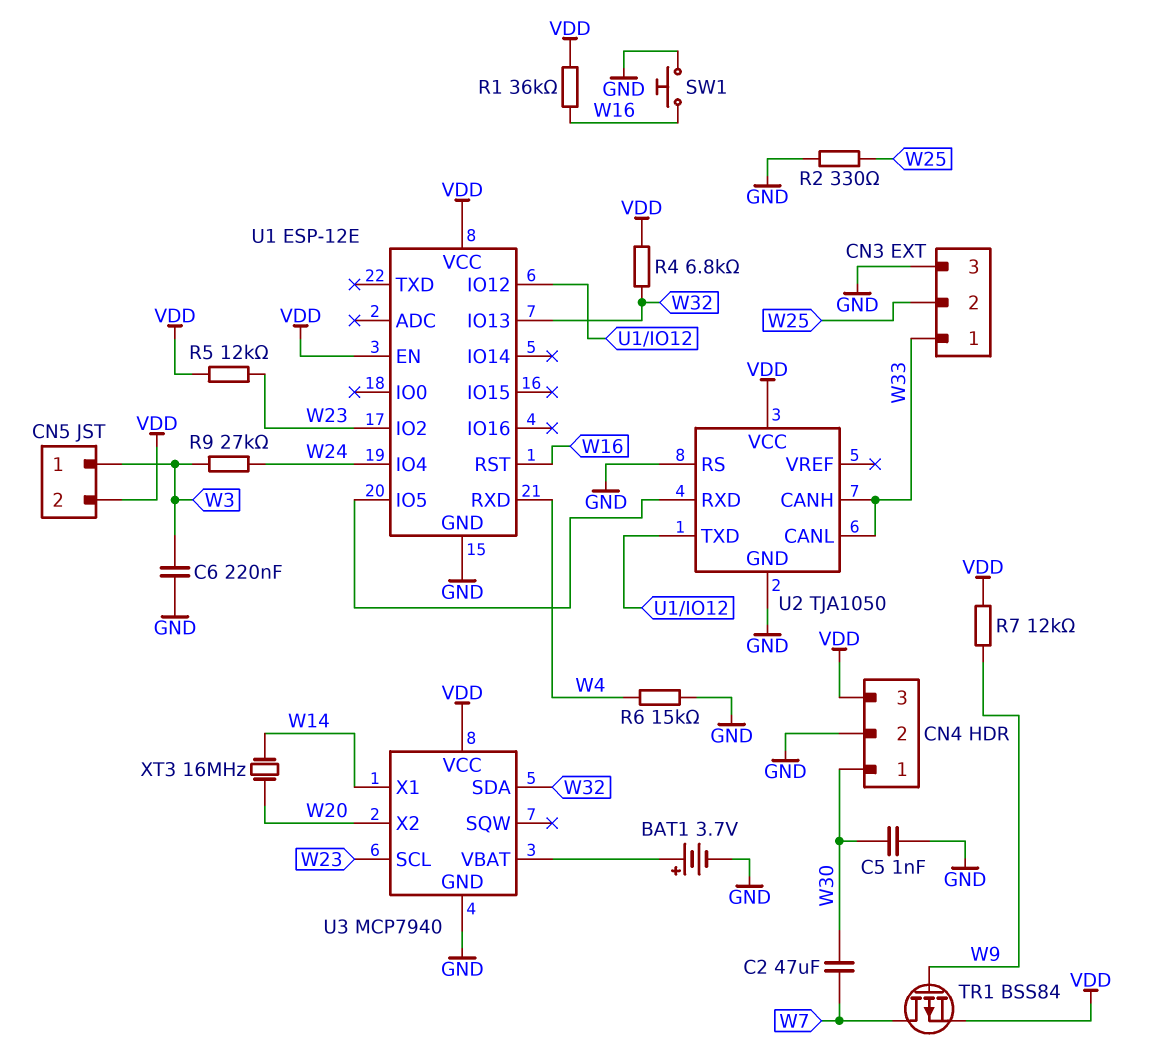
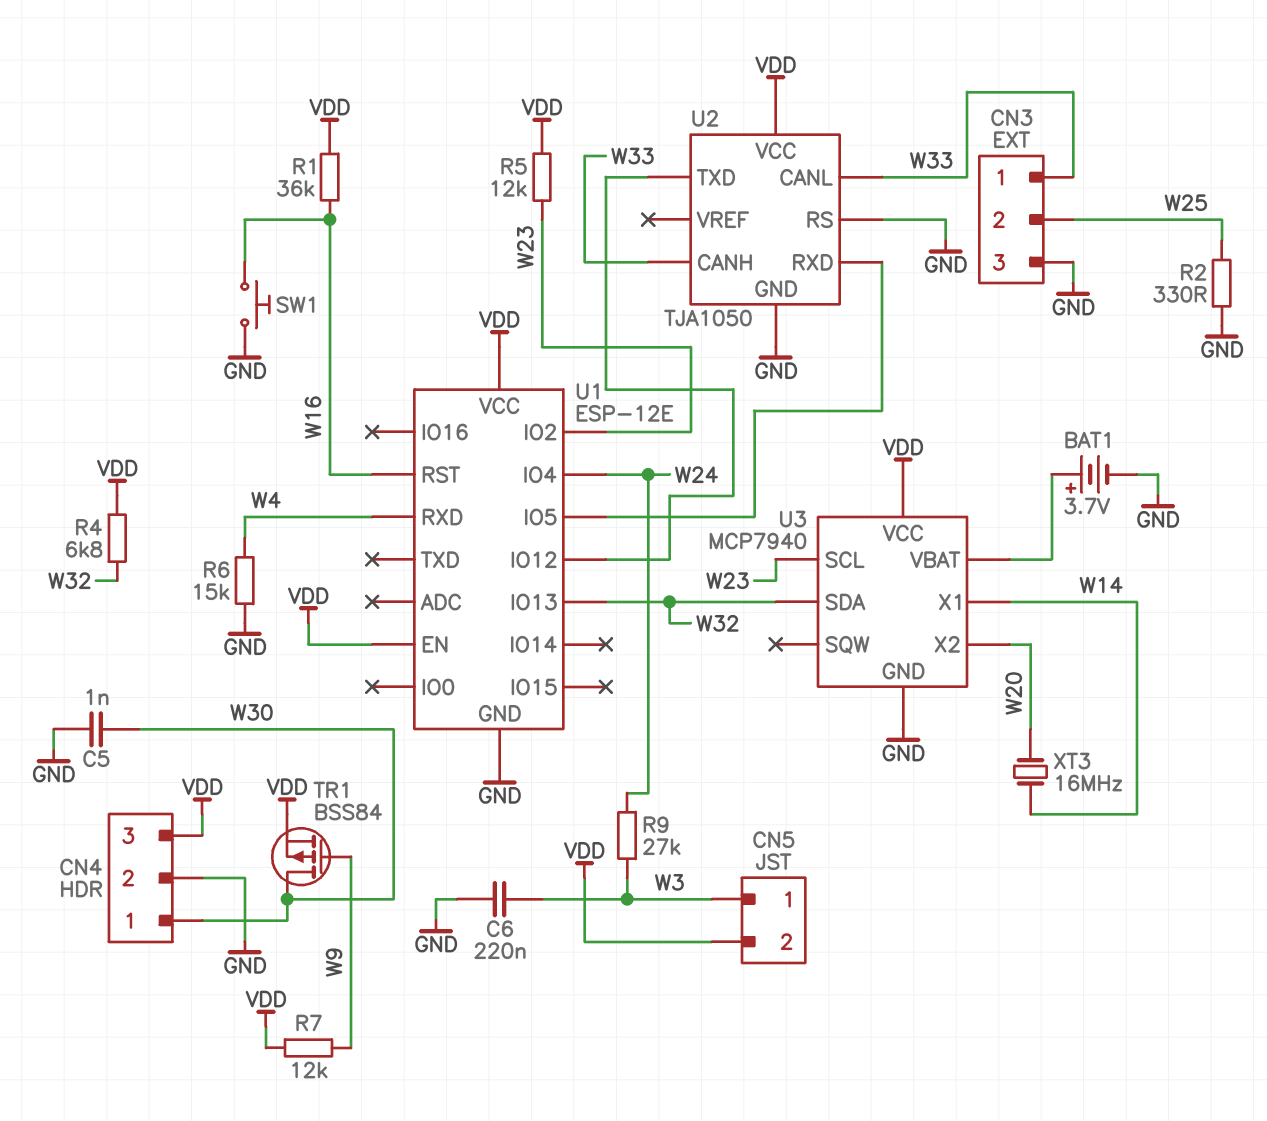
C2: 47uF (W7, W30) -> none
TR1: PMOS BSS84 (G W9, D W7, S VDD) -> PMOS BSS84 (G W9, D W30, S VDD)

